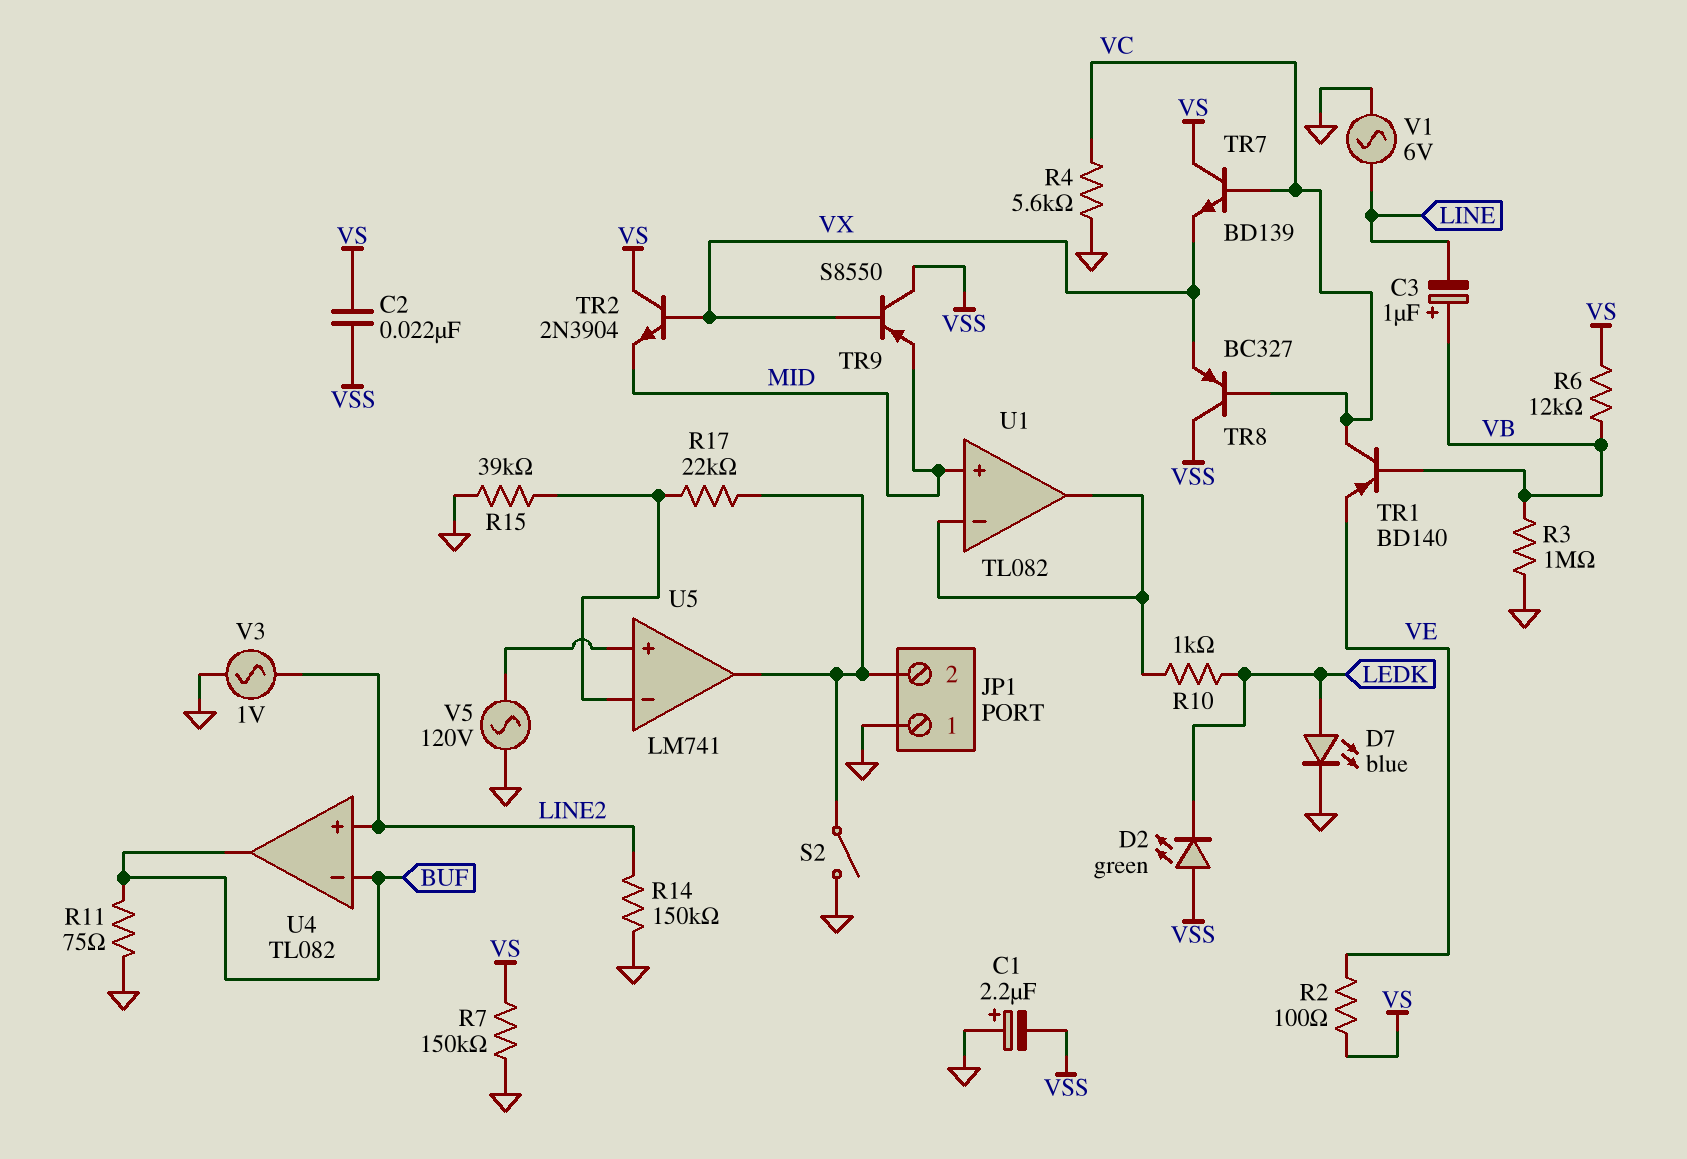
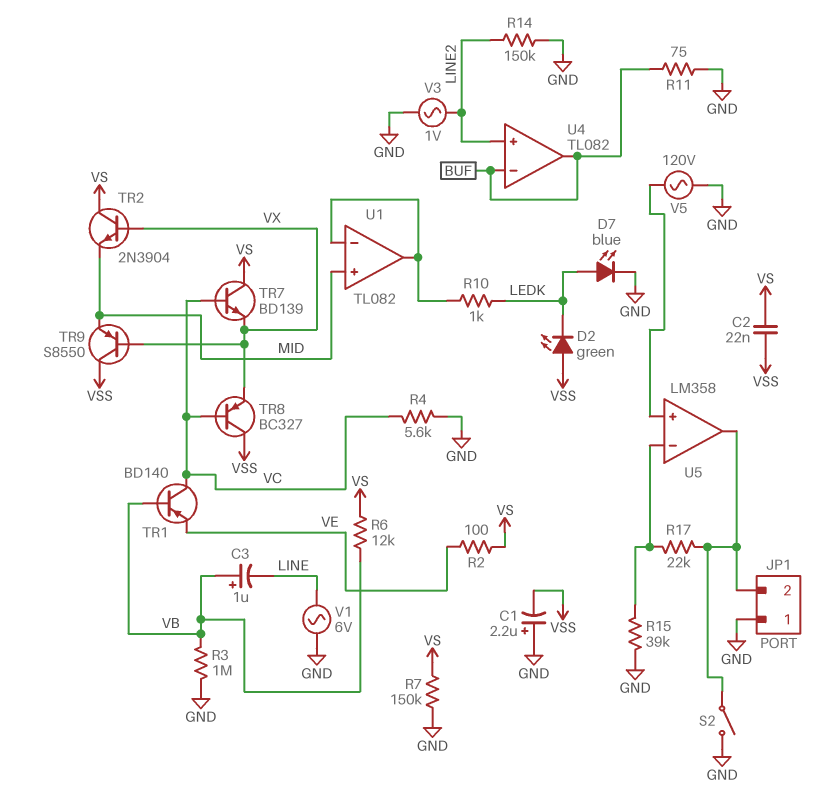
U5: LM741 -> LM358

